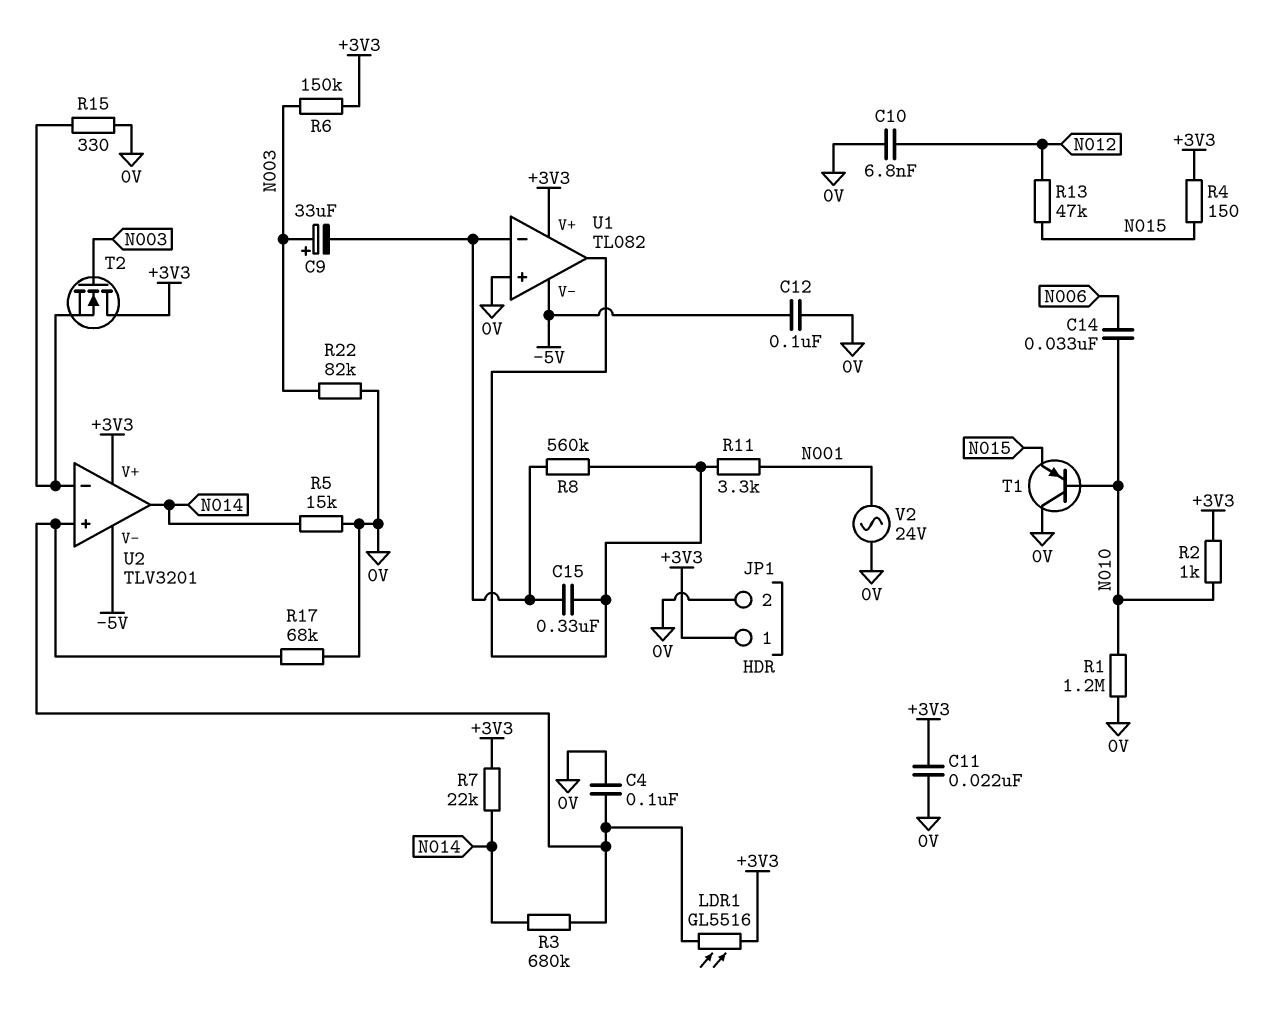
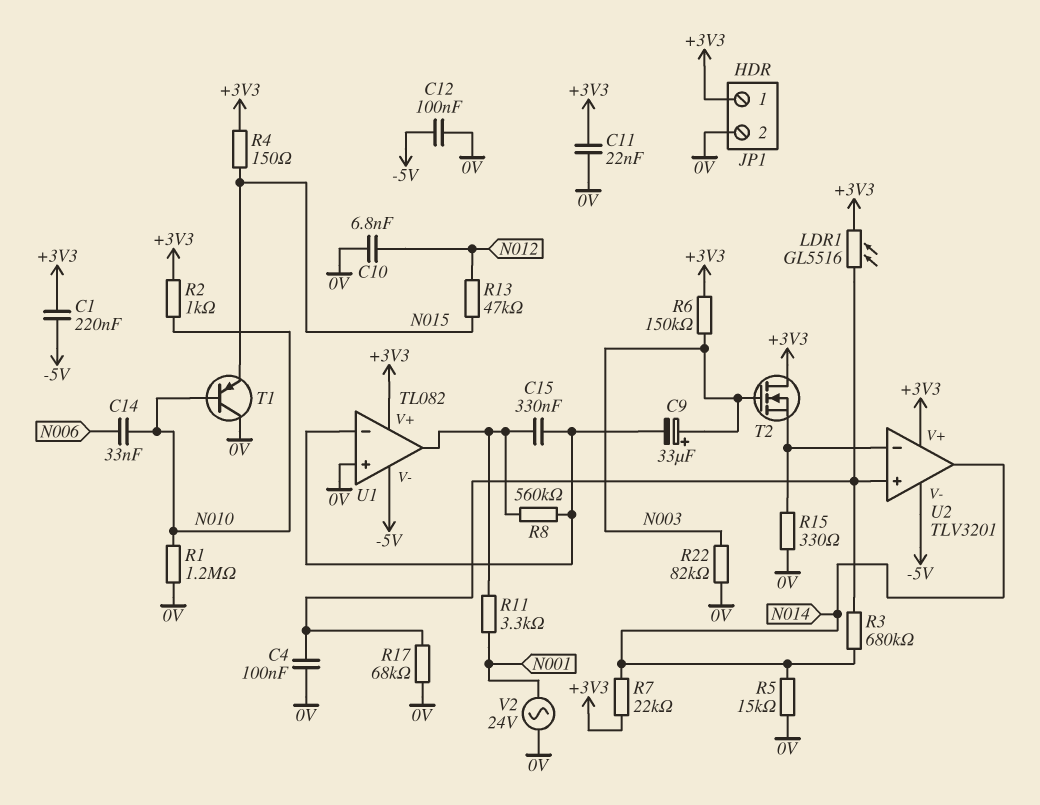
C1: none -> 220nF (+3V3, -5V)

